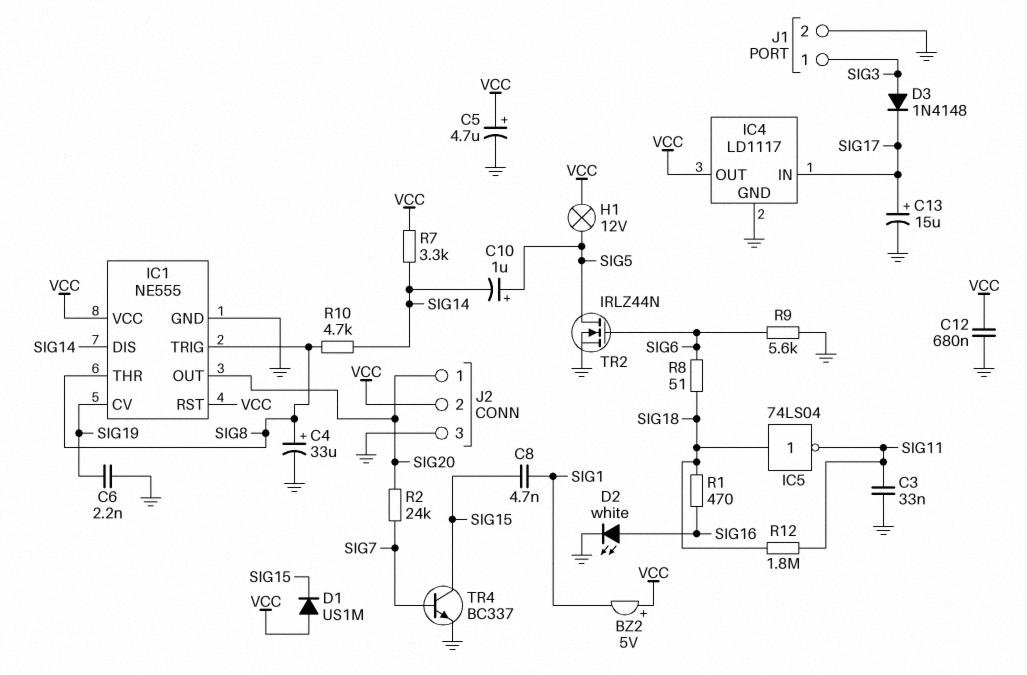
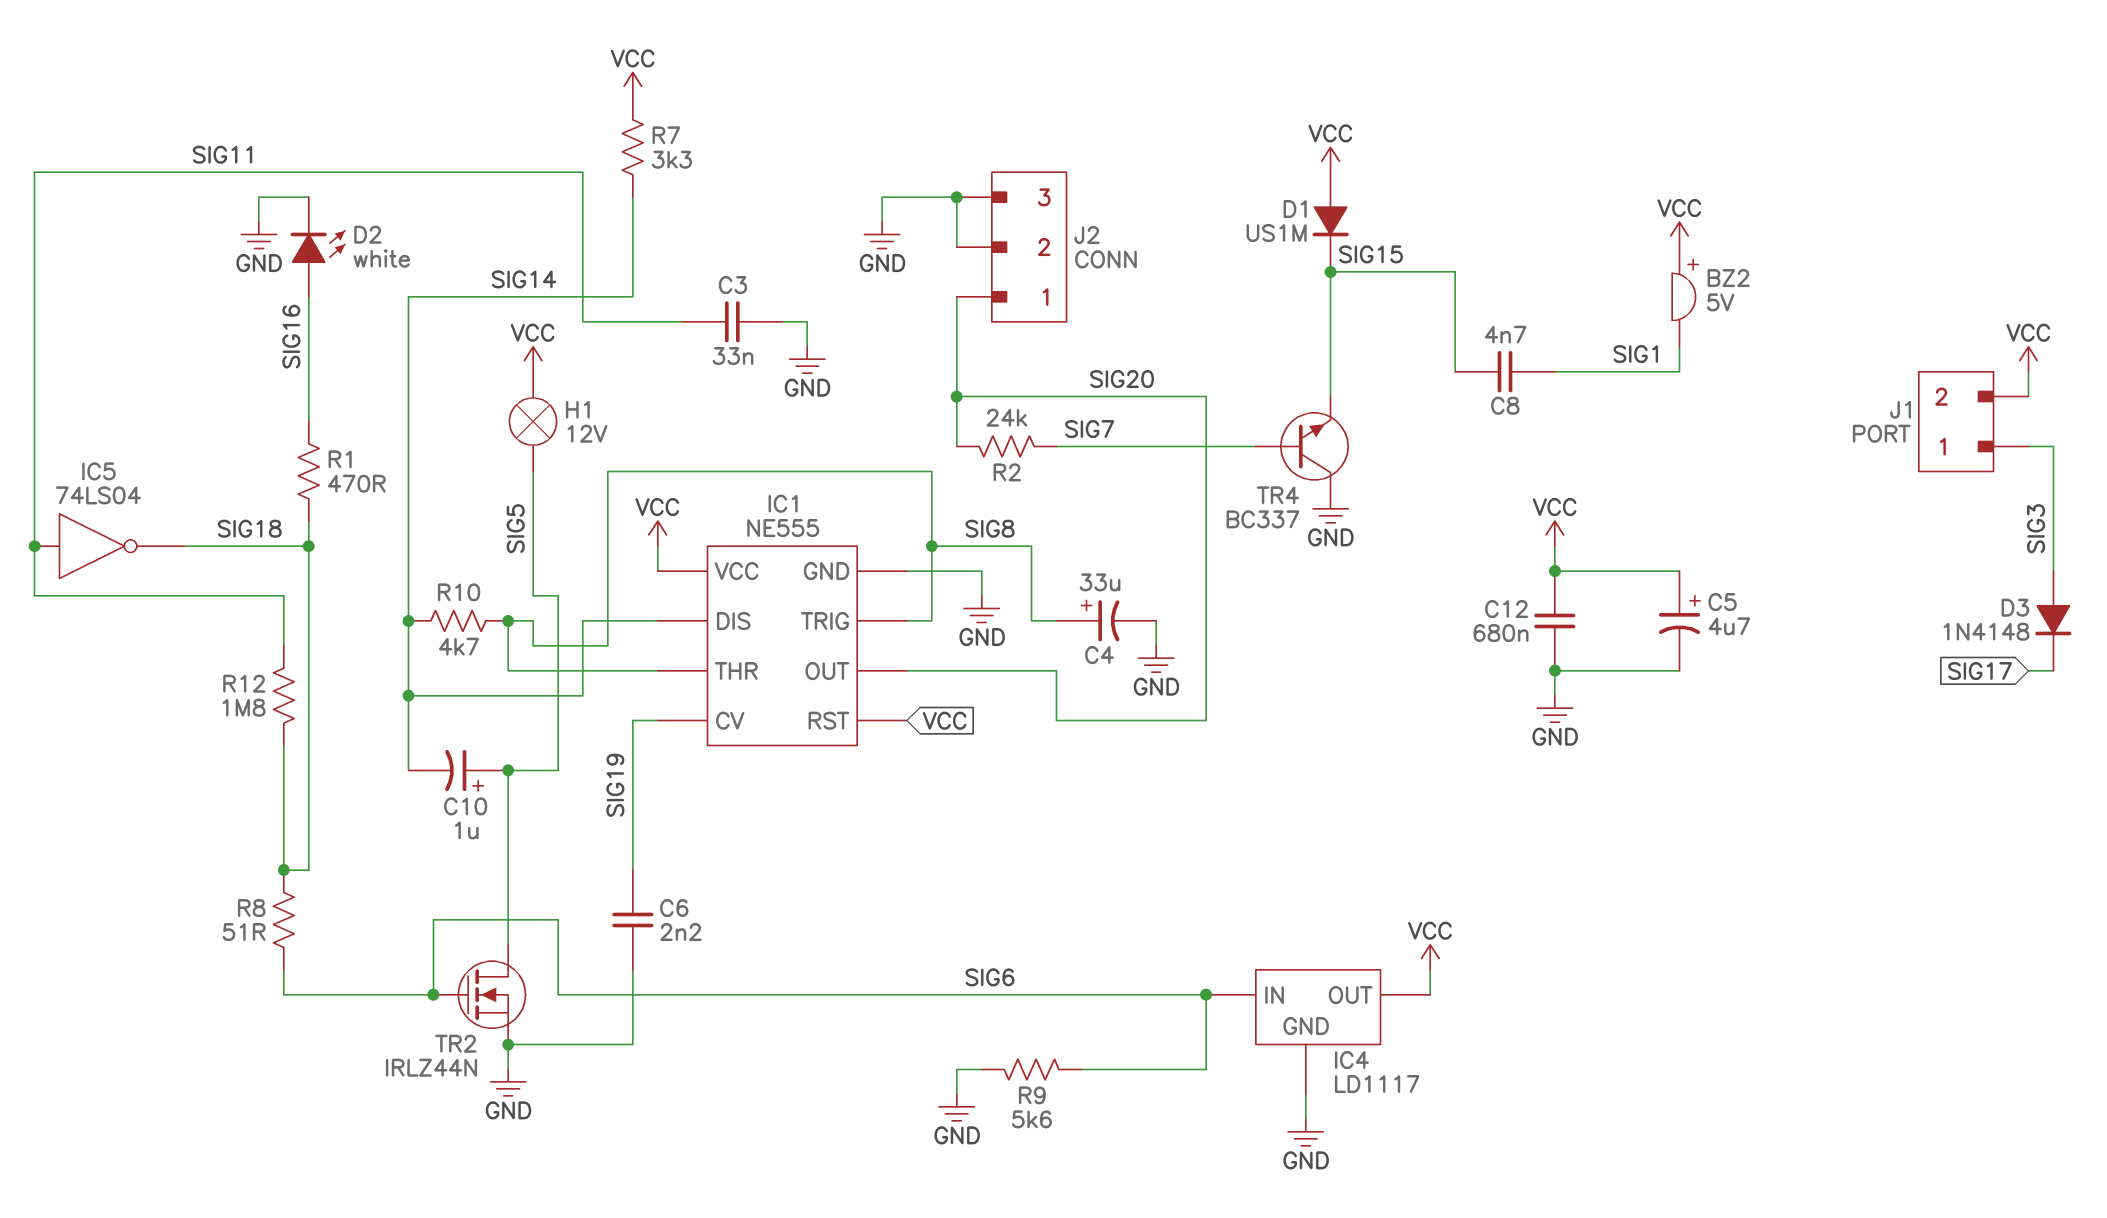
C13: 15uF (plus SIG17, minus GND) -> none
IC4 pin IN: SIG17 -> SIG6
IC5: NOT 74LS04 (in SIG18, out SIG11) -> NOT 74LS04 (in SIG11, out SIG18)
J1 pin 2: GND -> VCC
J2 pin 2: VCC -> GND
TR4: NPN BC337 (B SIG7, C SIG15, E GND) -> NPN BC337 (B SIG7, C GND, E SIG15)

